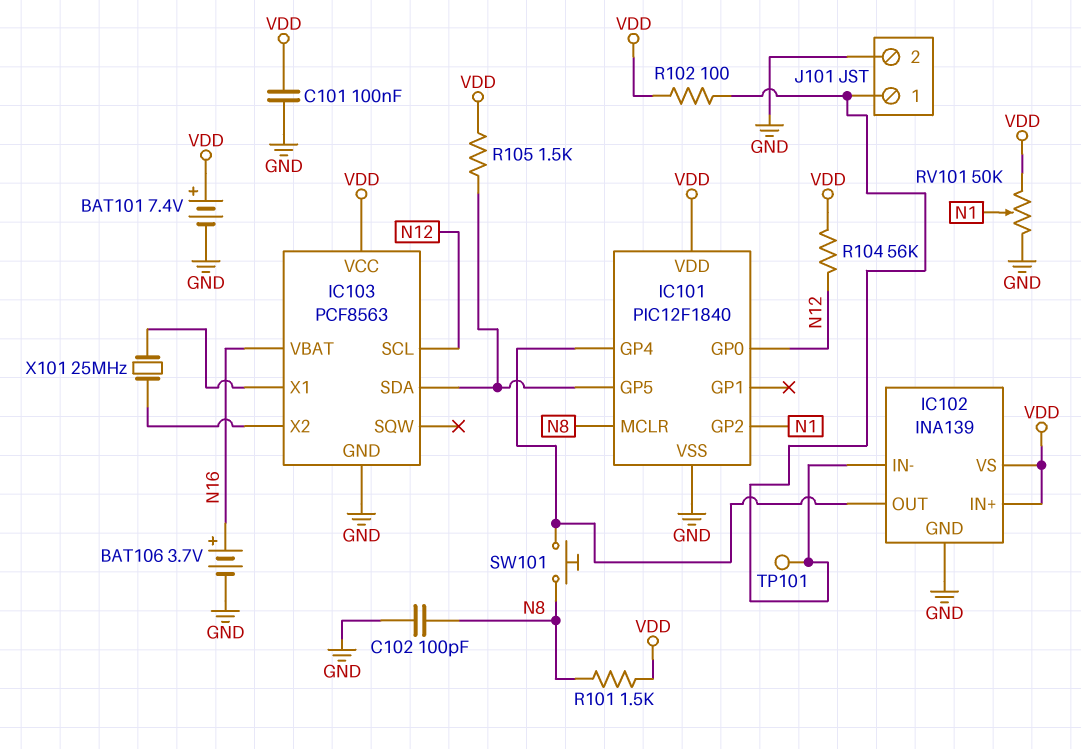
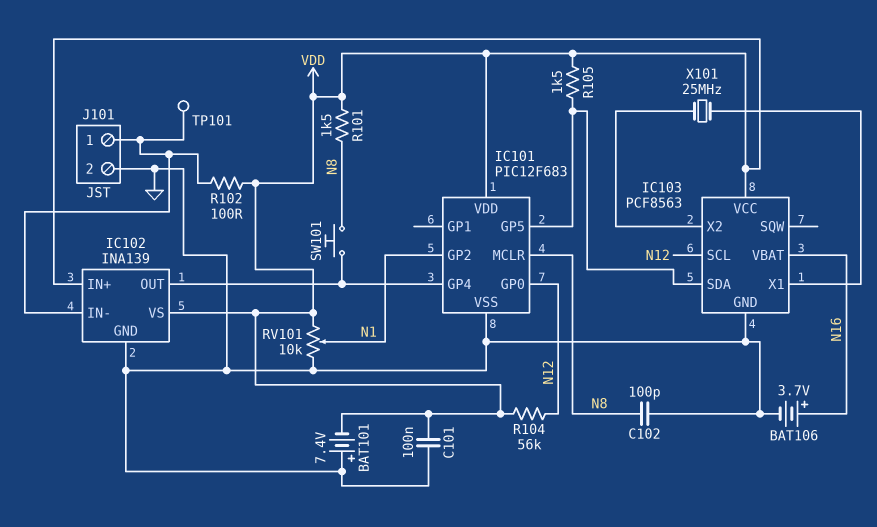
BAT101: 7.4V (plus VDD, minus GND) -> 7.4V (plus GND, minus VDD)
IC101: PIC12F1840 -> PIC12F683
RV101: 50k (GND, VDD, wiper N1) -> 10k (GND, VDD, wiper N1)

